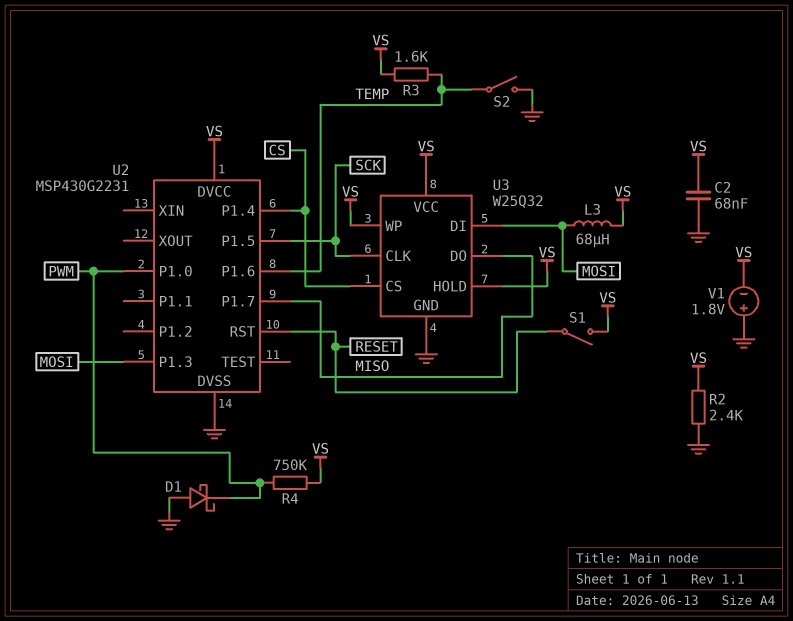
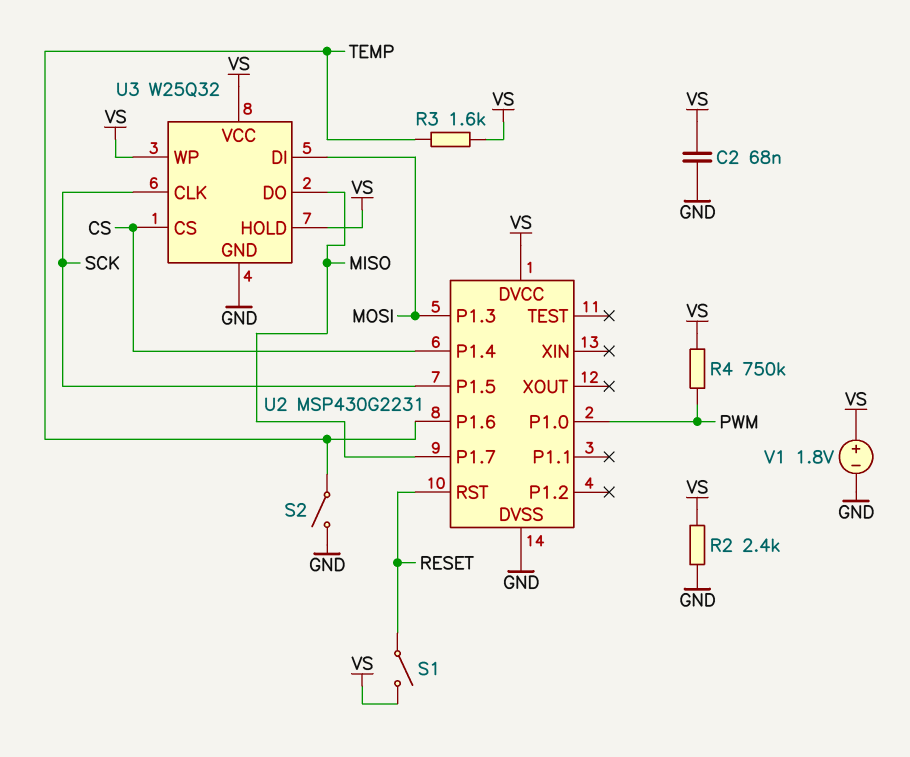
D1: schottky (A GND, K PWM) -> none
L3: 68uH (MOSI, VS) -> none
V1: 1.8V (plus GND, minus VS) -> 1.8V (plus VS, minus GND)

